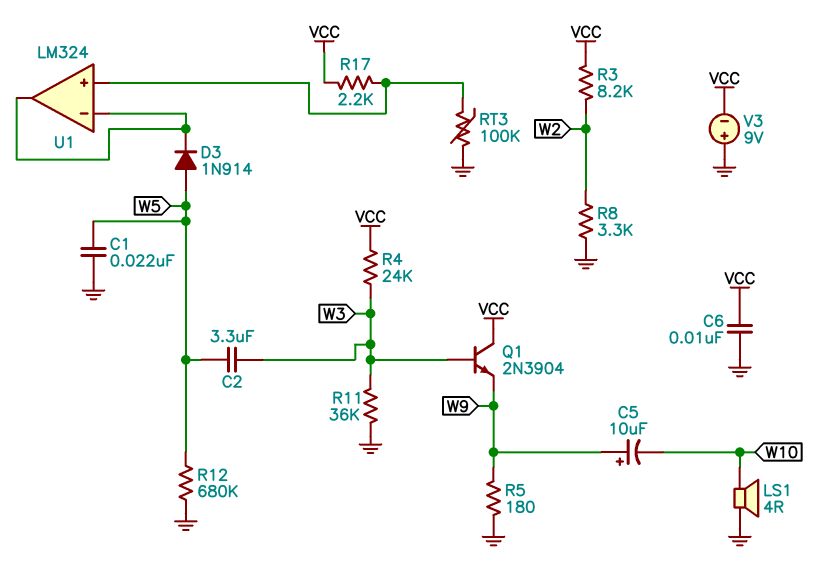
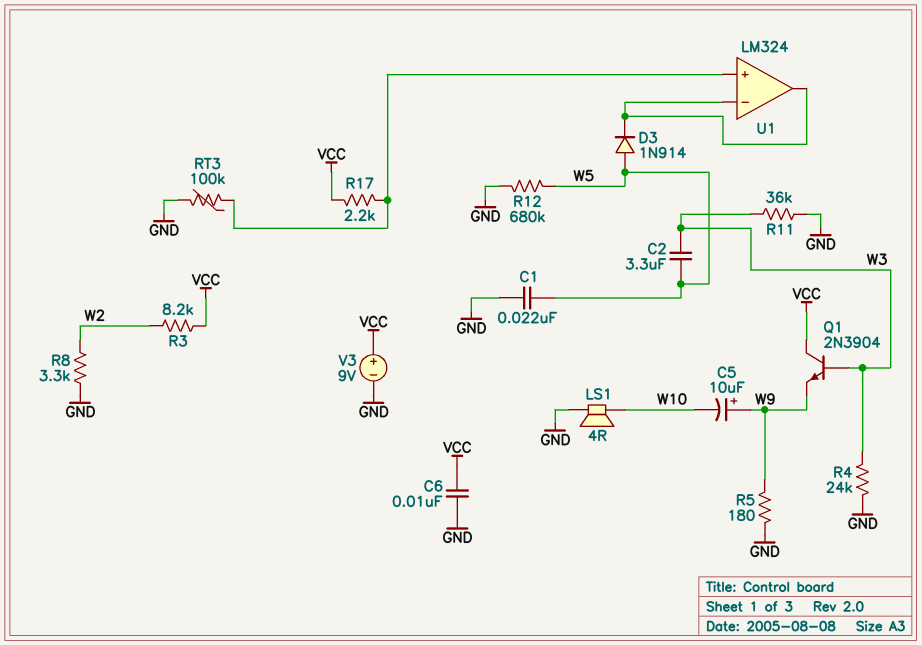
R4: 24k (VCC, W3) -> 24k (GND, W3)
V3: 9V (plus GND, minus VCC) -> 9V (plus VCC, minus GND)

